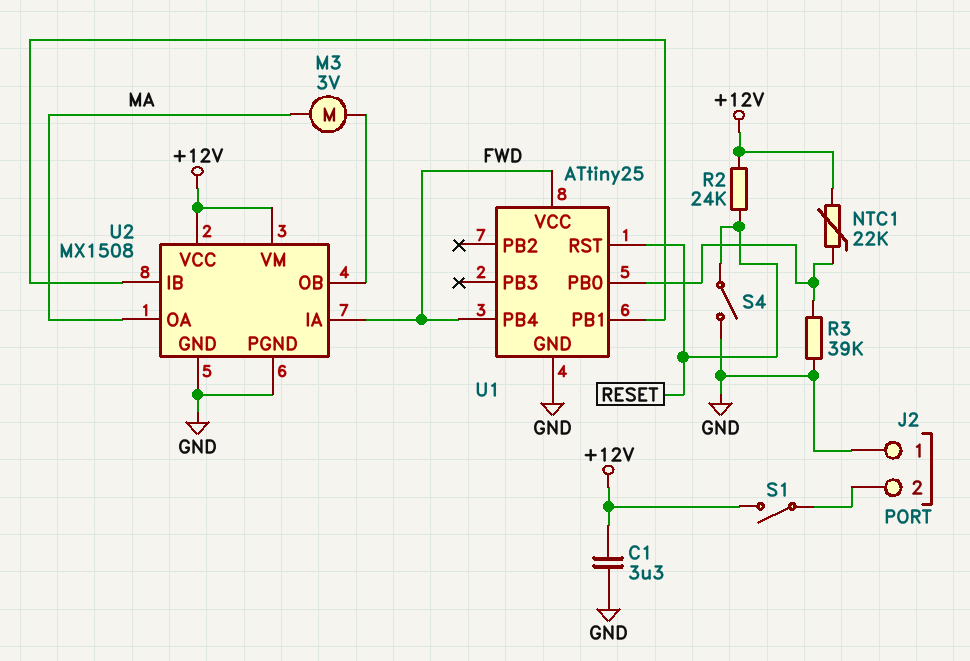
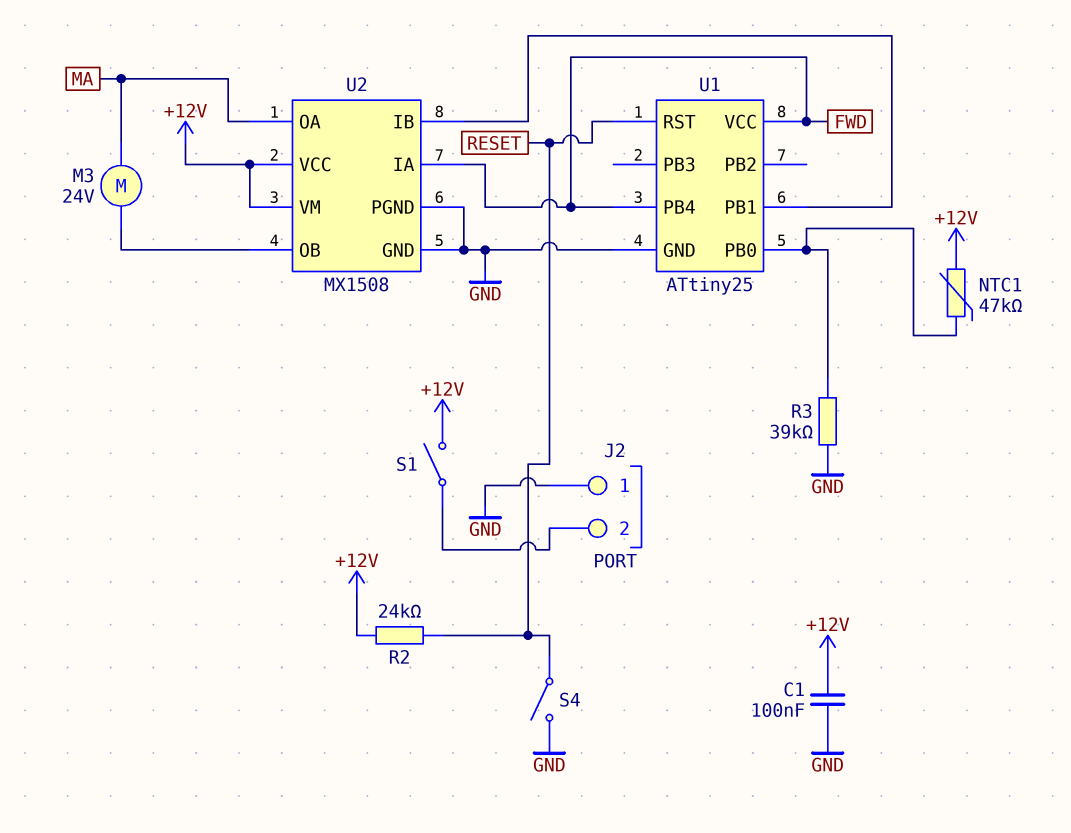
C1: 3.3uF (+12V, GND) -> 100nF (+12V, GND)
M3: motor 3V (MA, U2/OB) -> motor 24V (MA, U2/OB)
NTC1: 22k (+12V, U1/PB0) -> 47k (+12V, U1/PB0)

